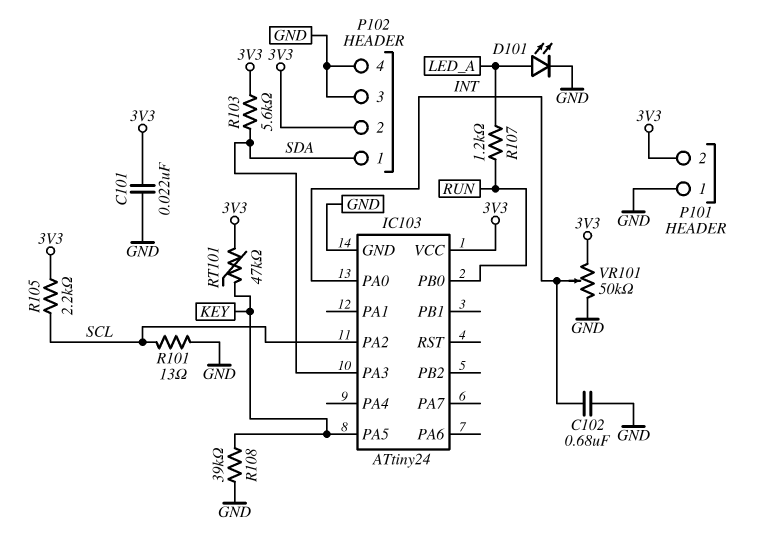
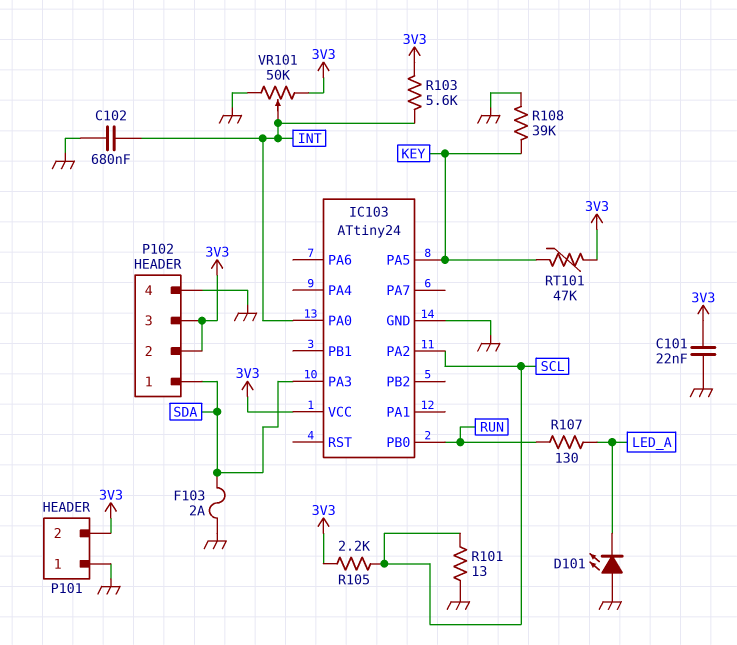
D101: LED (A LED_A, K GND) -> LED (A GND, K LED_A)
F103: none -> 2A (GND, SDA)
P102 pin 3: GND -> 3V3
R103: 5.6k (3V3, SDA) -> 5.6k (3V3, INT)
R107: 1.2k (LED_A, RUN) -> 130 (LED_A, RUN)

